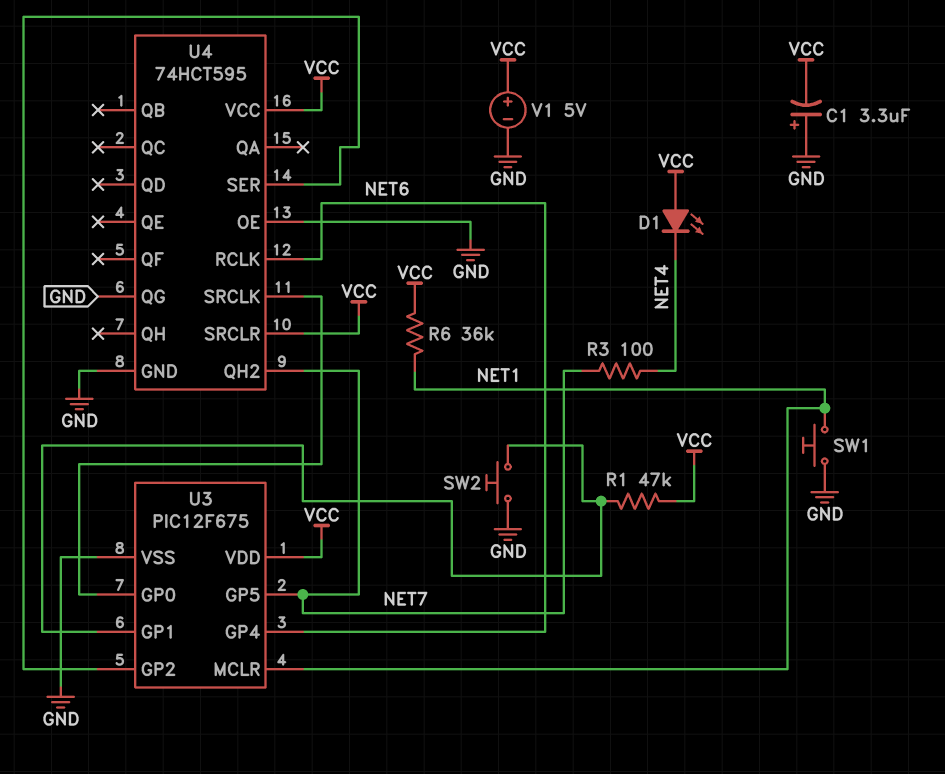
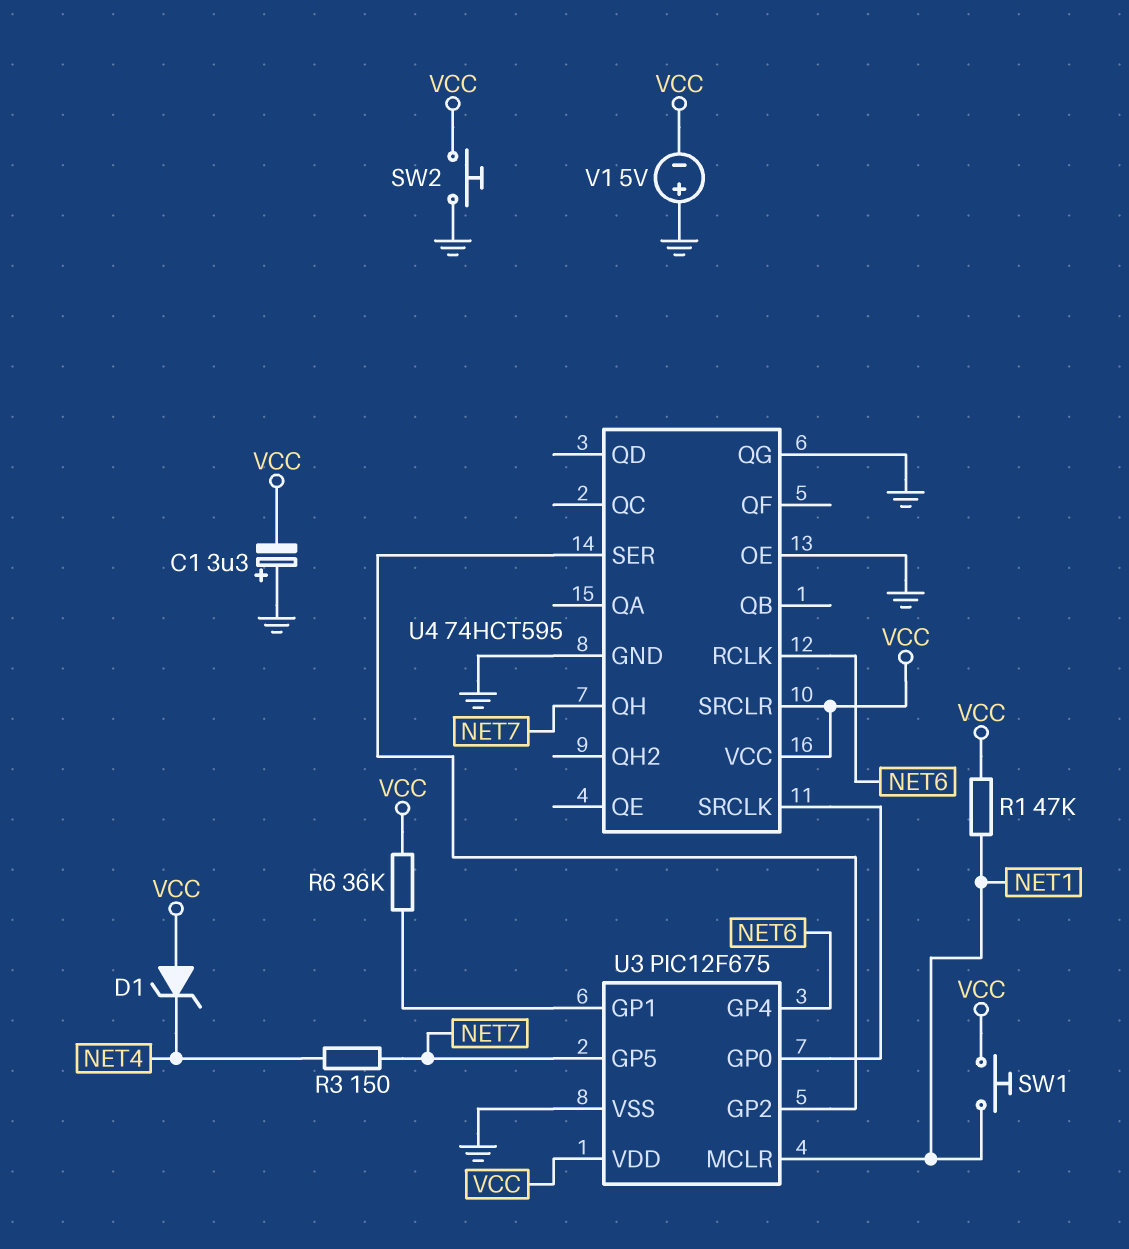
D1: LED (A VCC, K NET4) -> zener (A VCC, K NET4)
R1: 47k (U3/GP1, VCC) -> 47k (NET1, VCC)
R3: 100 (NET4, NET7) -> 150 (NET4, NET7)
R6: 36k (NET1, VCC) -> 36k (U3/GP1, VCC)
SW1: button (GND, NET1) -> button (NET1, VCC)
SW2: button (GND, U3/GP1) -> button (GND, VCC)
U4 pin QH: none -> NET7
U4 pin QH2: NET7 -> none
V1: 5V (plus VCC, minus GND) -> 5V (plus GND, minus VCC)

